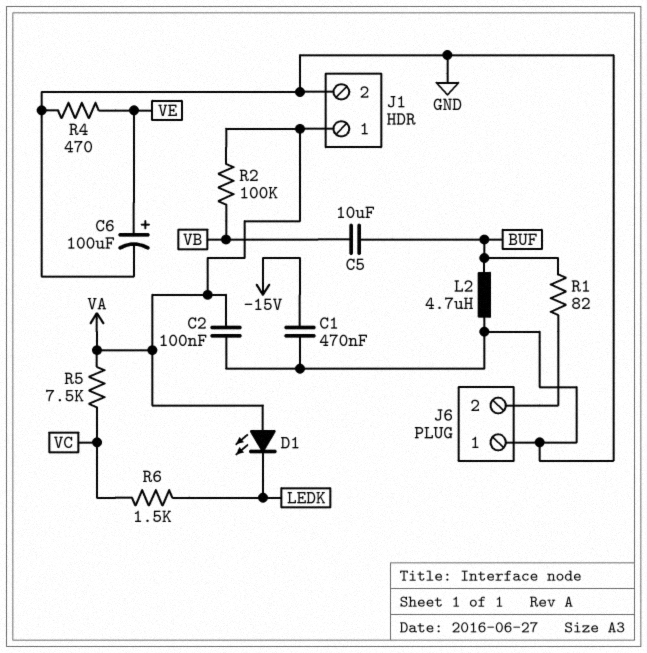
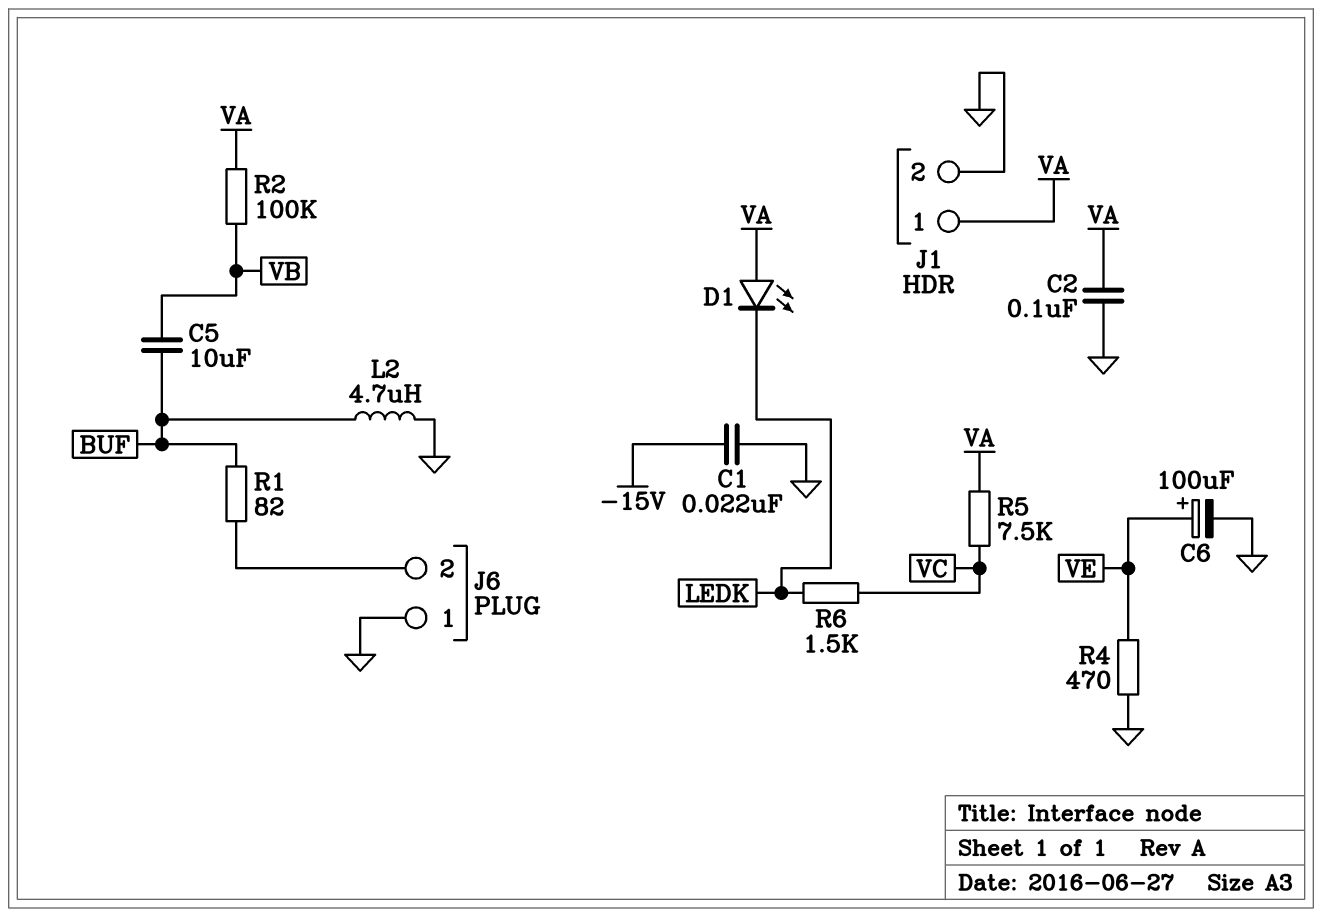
C1: 470nF (-15V, GND) -> 22nF (-15V, GND)

